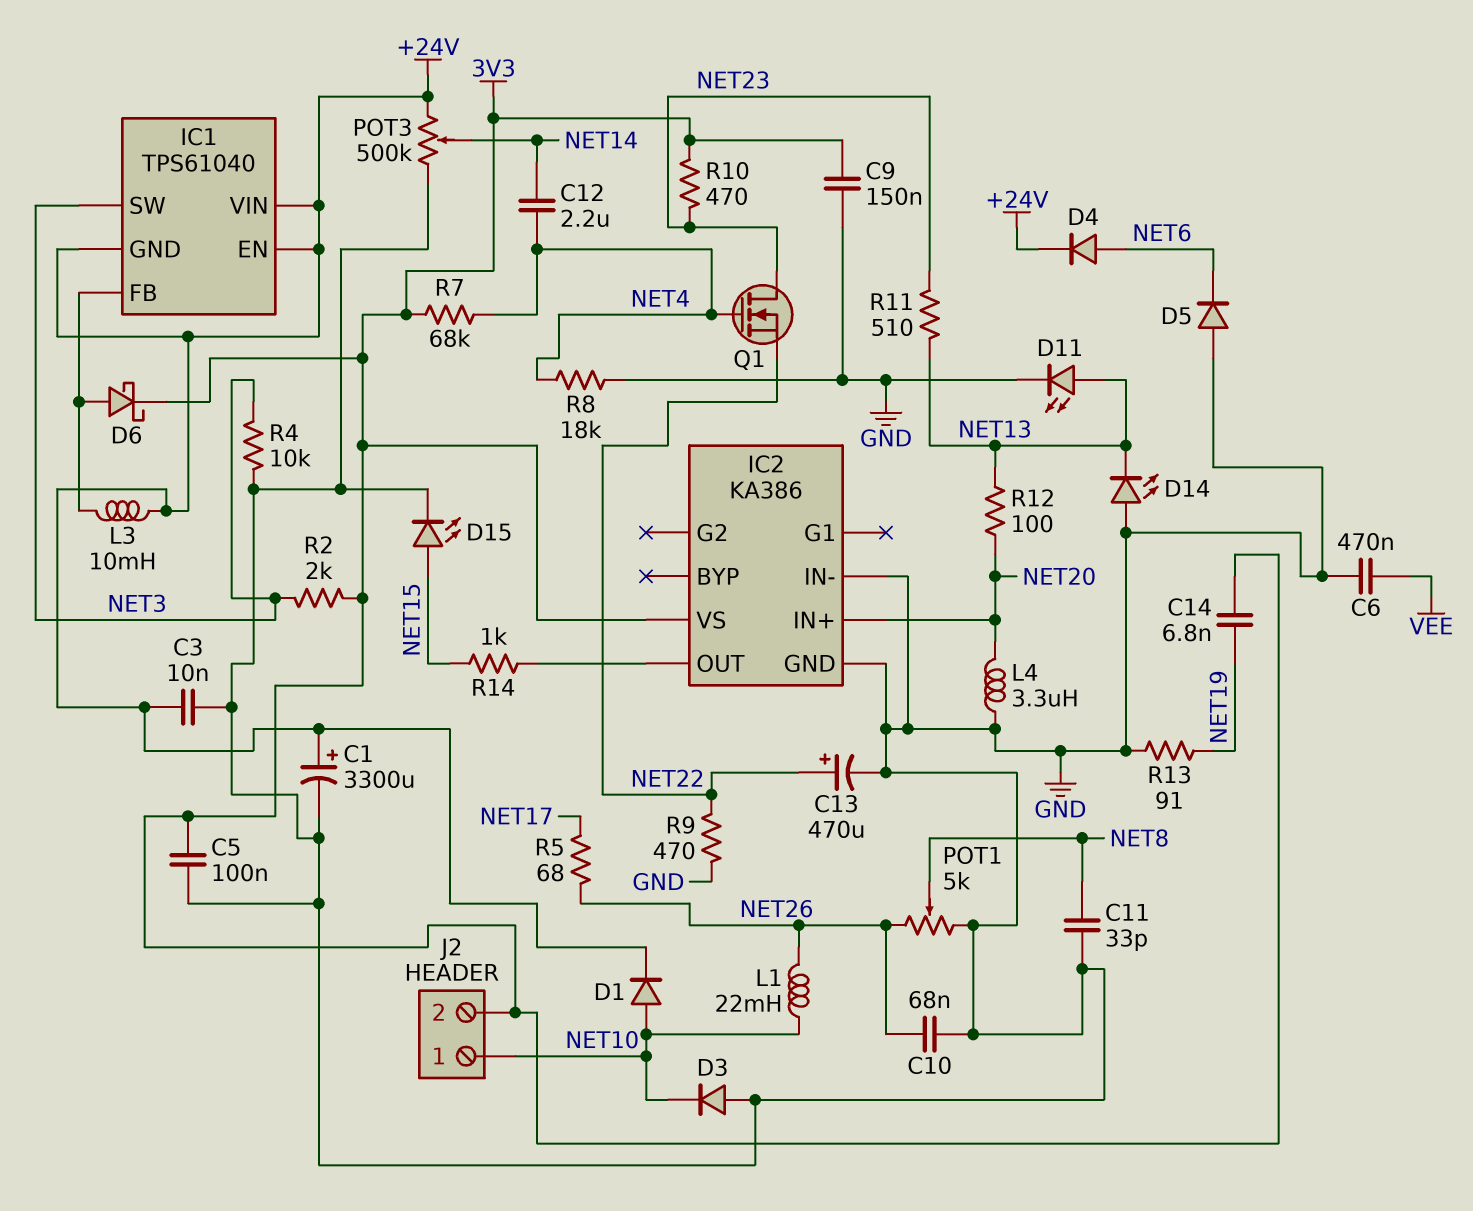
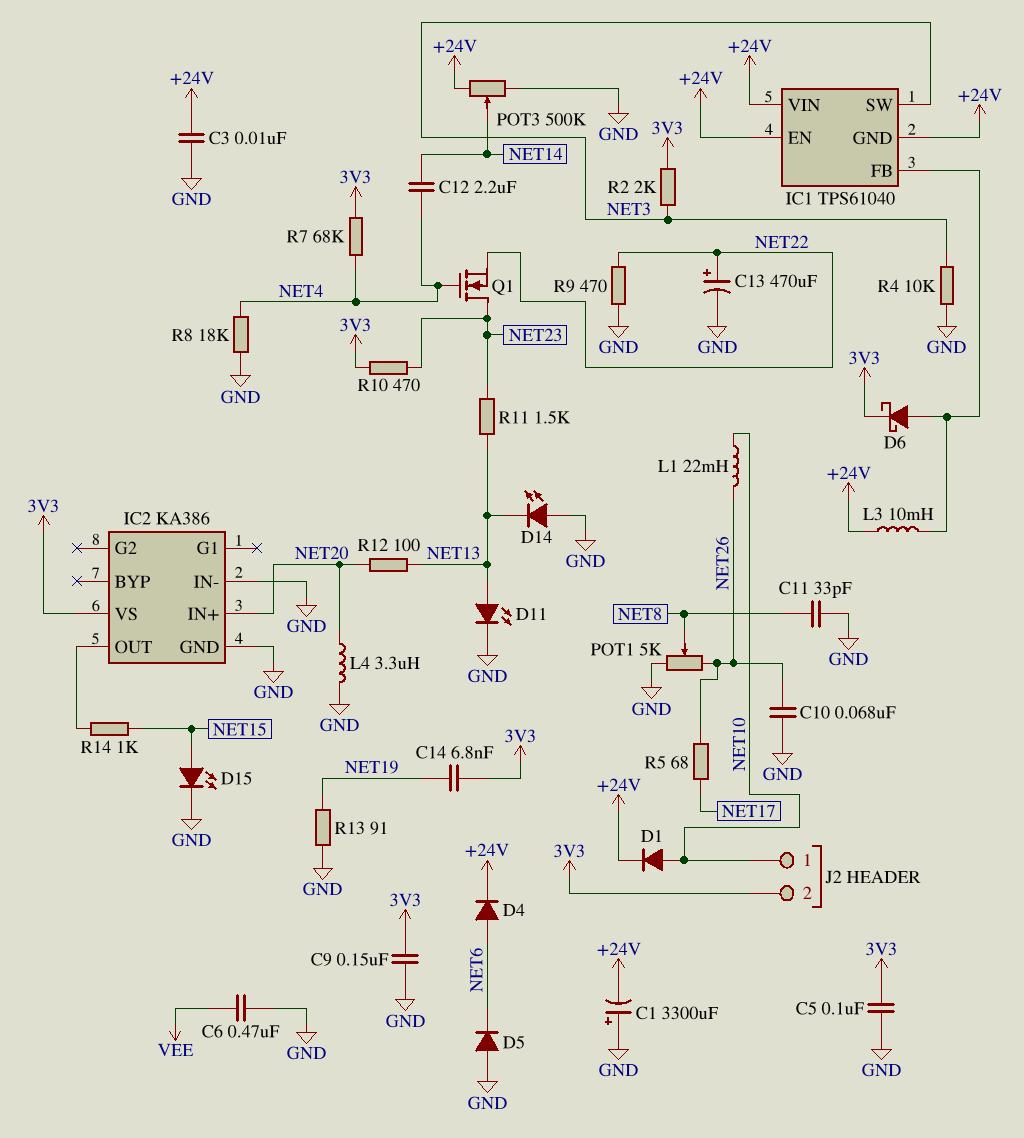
C1: 3300uF (plus +24V, minus GND) -> 3300uF (plus GND, minus +24V)
D3: diode (A GND, K NET10) -> none
R11: 510 (NET13, NET23) -> 1.5k (NET13, NET23)

